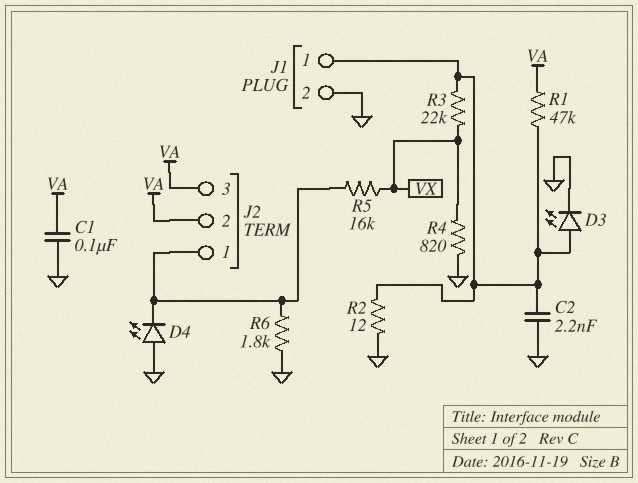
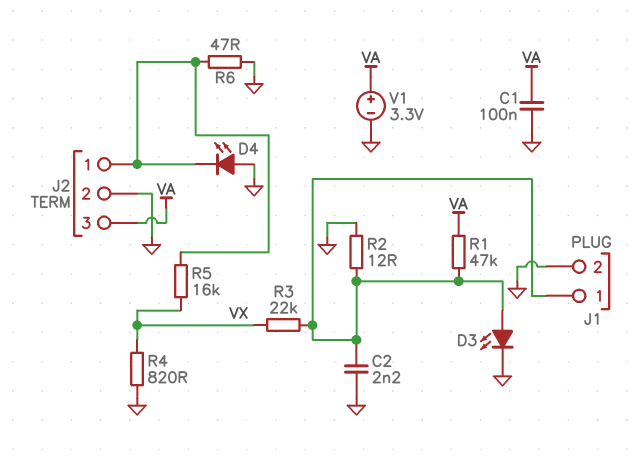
J2 pin 2: VA -> GND
R6: 1.8k (GND, J2/1) -> 47 (GND, J2/1)
V1: none -> 3.3V (plus VA, minus GND)

